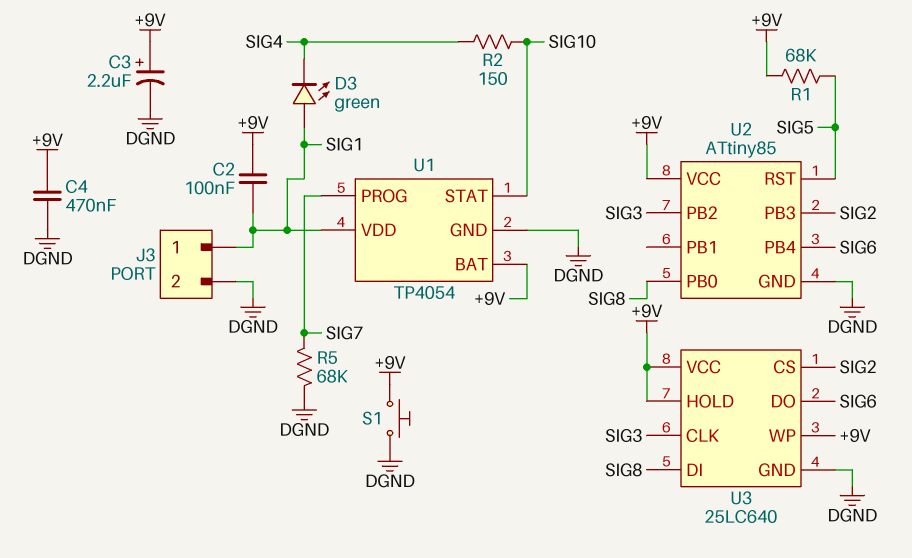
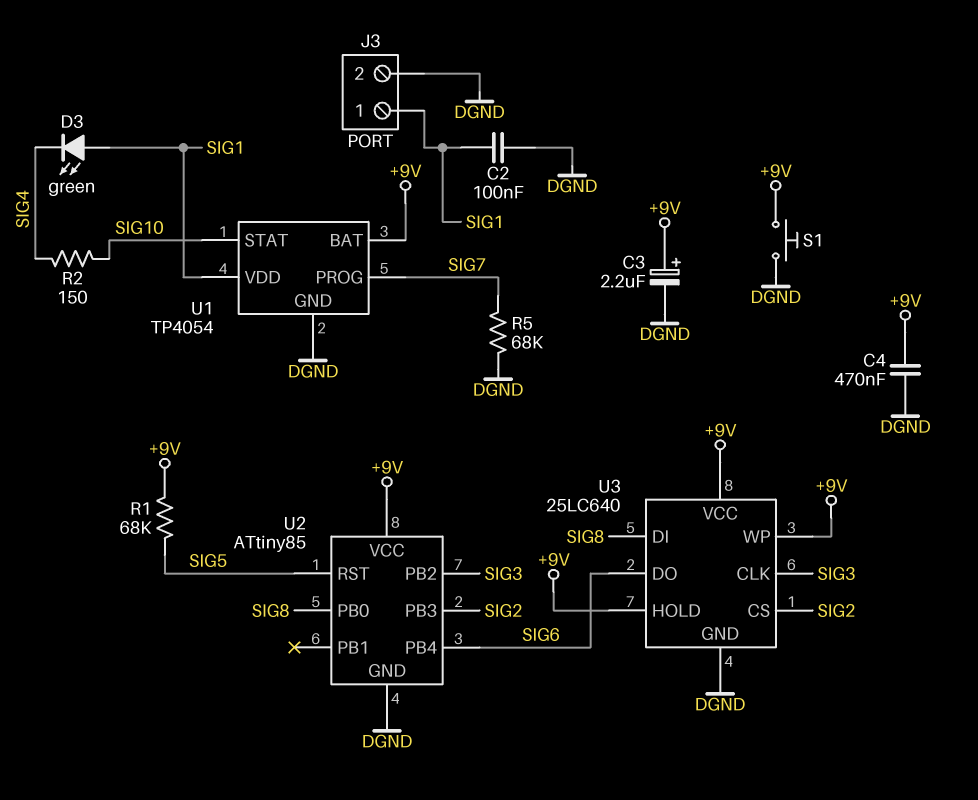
C2: 100nF (+9V, SIG1) -> 100nF (DGND, SIG1)

